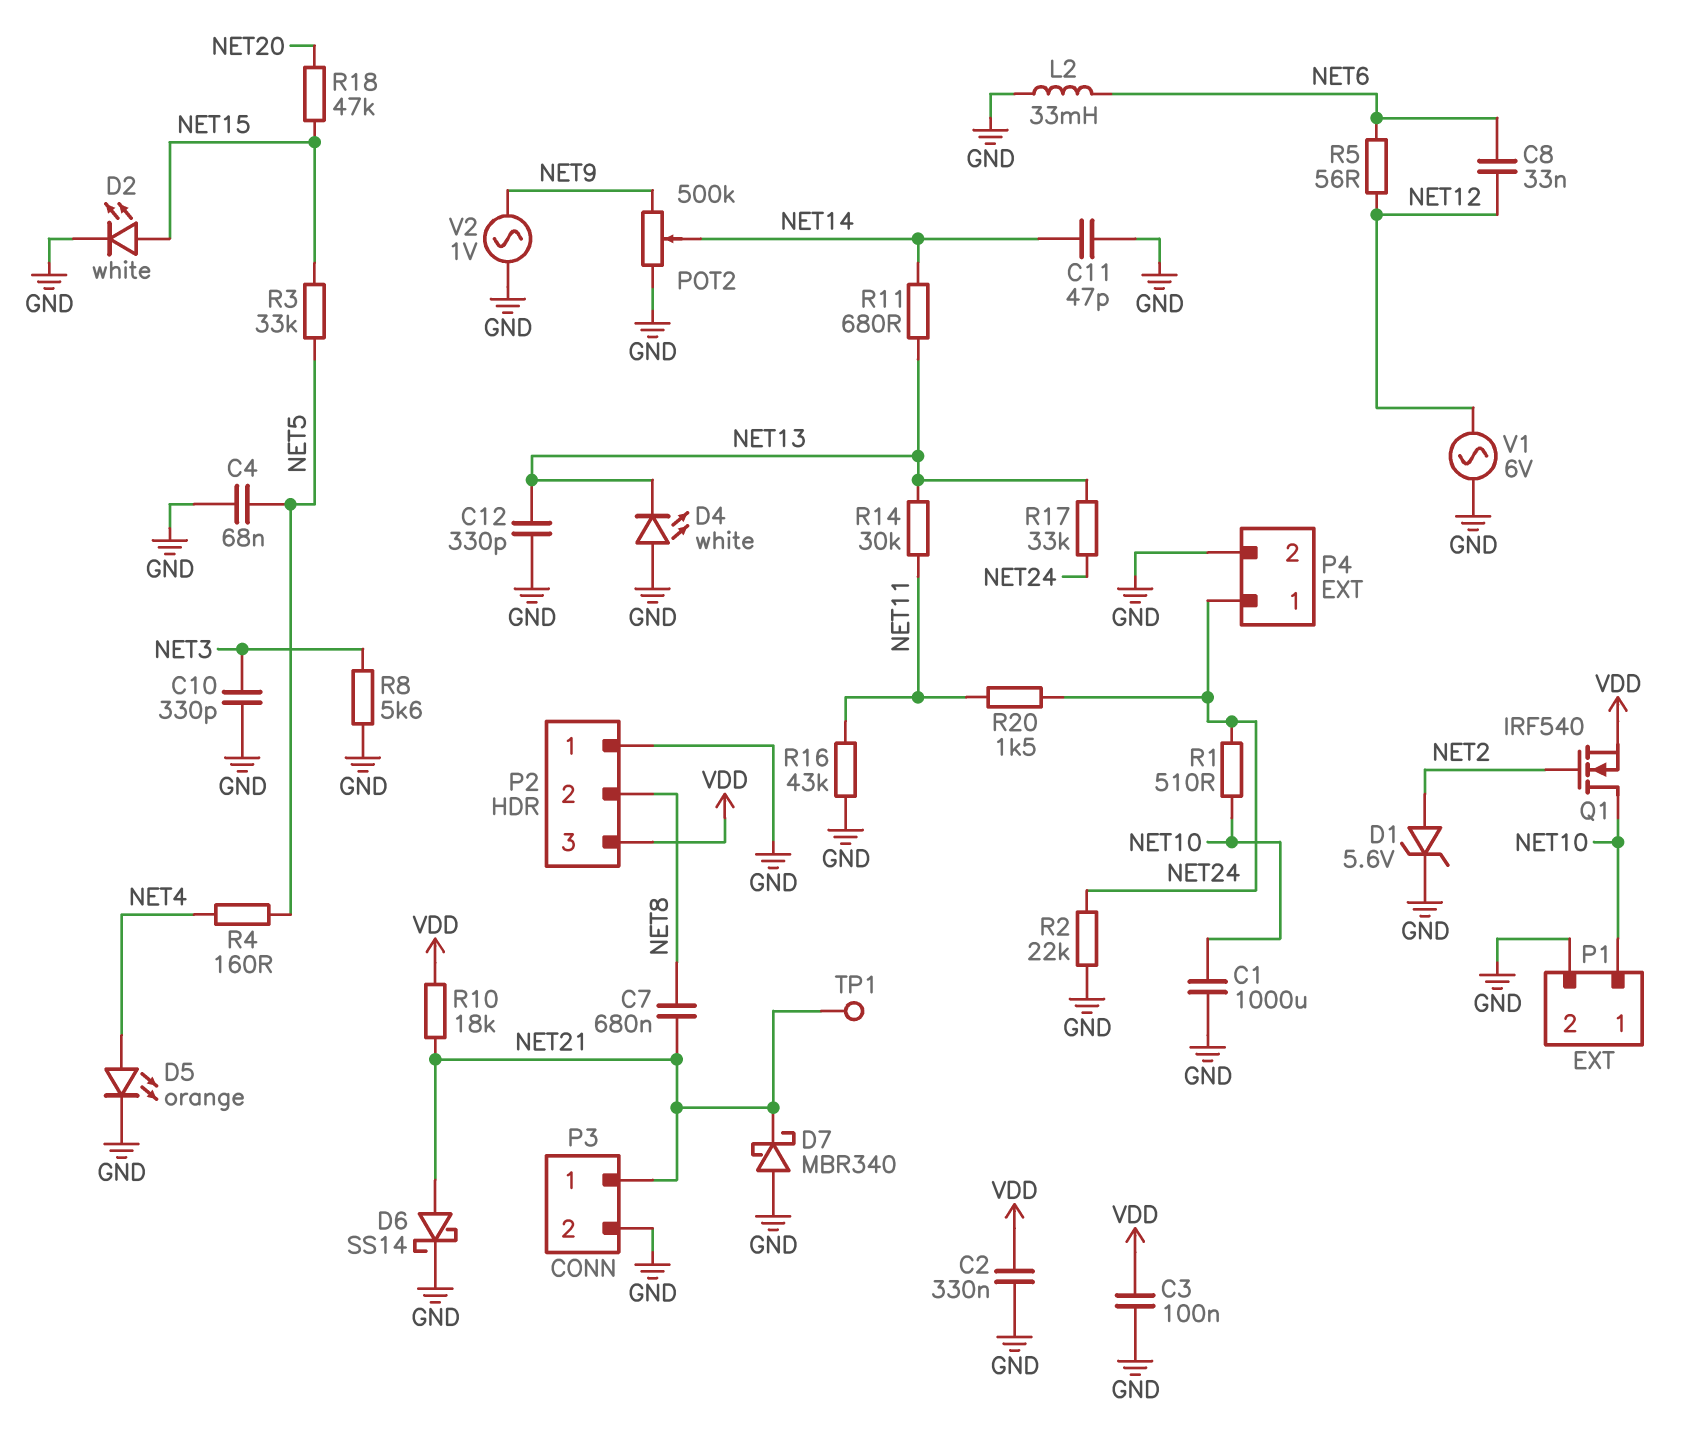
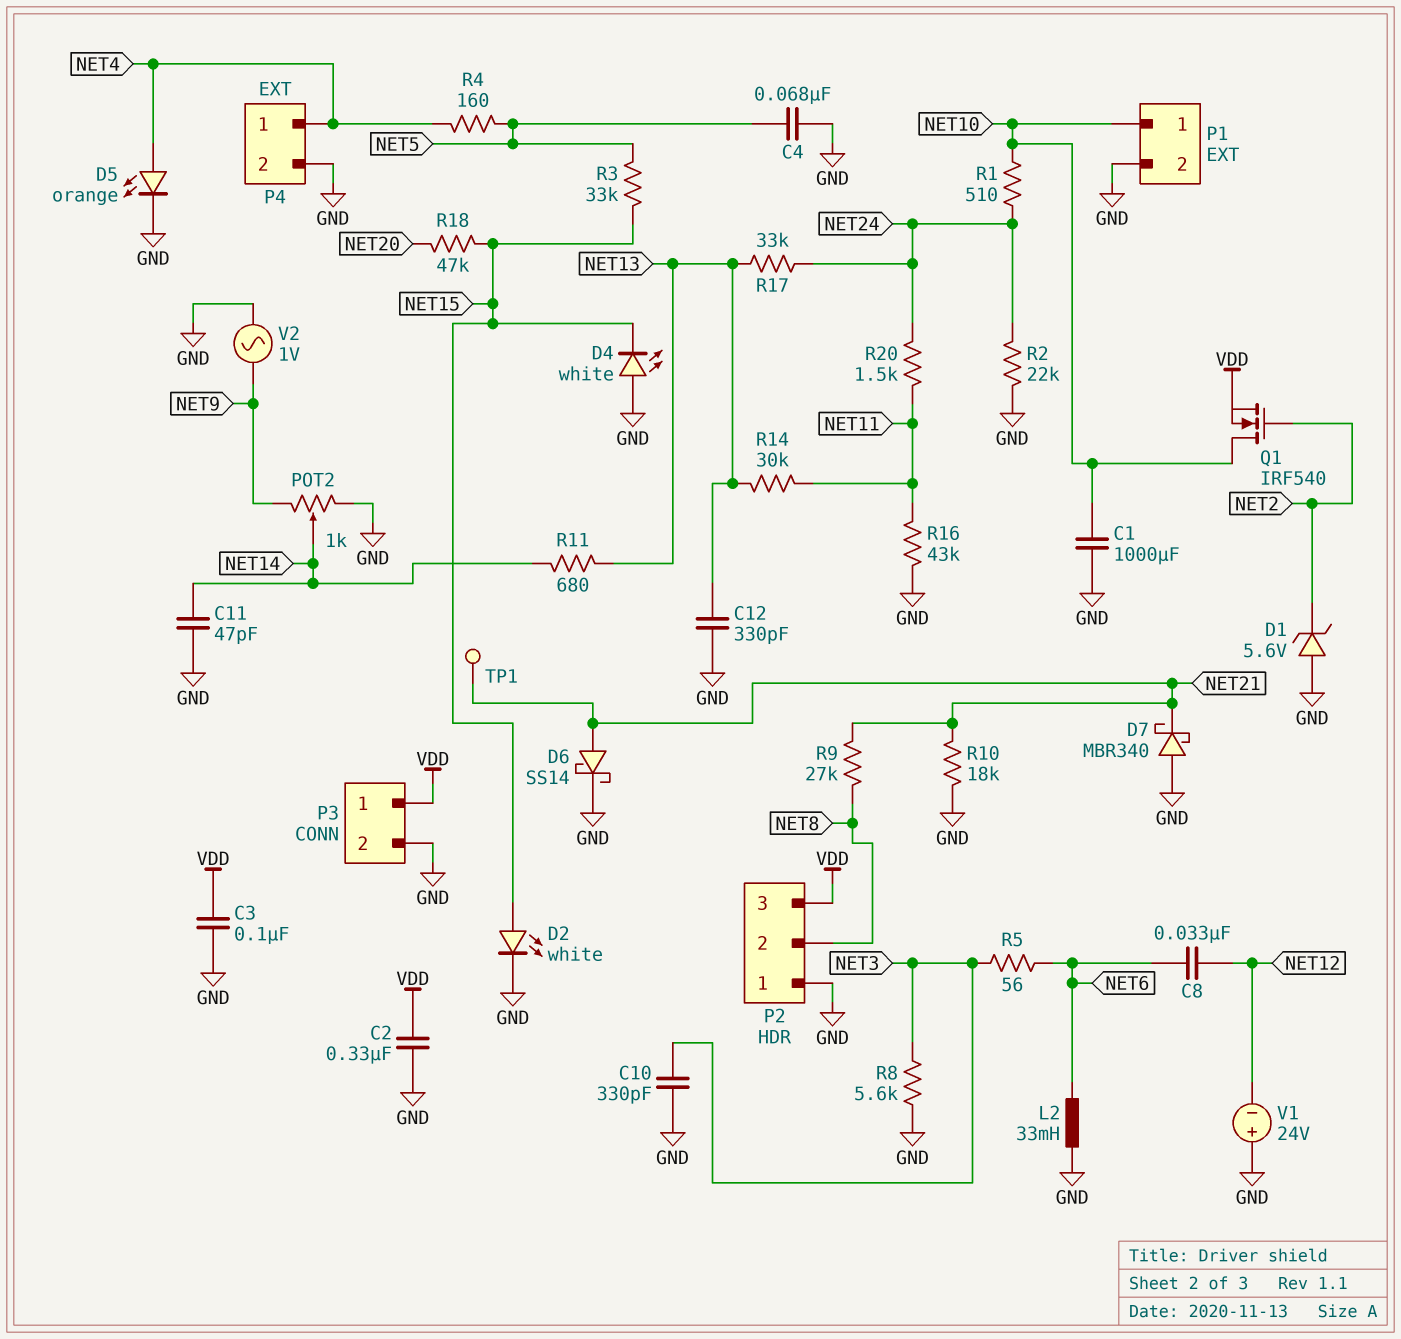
C7: 680nF (NET8, NET21) -> none
D1: zener 5.6V (A NET2, K GND) -> zener 5.6V (A GND, K NET2)
D4: LED white (A GND, K NET13) -> LED white (A GND, K NET15)
P3 pin 1: NET21 -> VDD
P4 pin 1: NET24 -> NET4
POT2: 500k (GND, NET9, wiper NET14) -> 1k (GND, NET9, wiper NET14)
R5: 56 (NET6, NET12) -> 56 (NET3, NET6)
R9: none -> 27k (NET8, NET21)
R10: 18k (NET21, VDD) -> 18k (GND, NET21)
V1: AC 6V (GND, NET12) -> 24V (plus GND, minus NET12)

